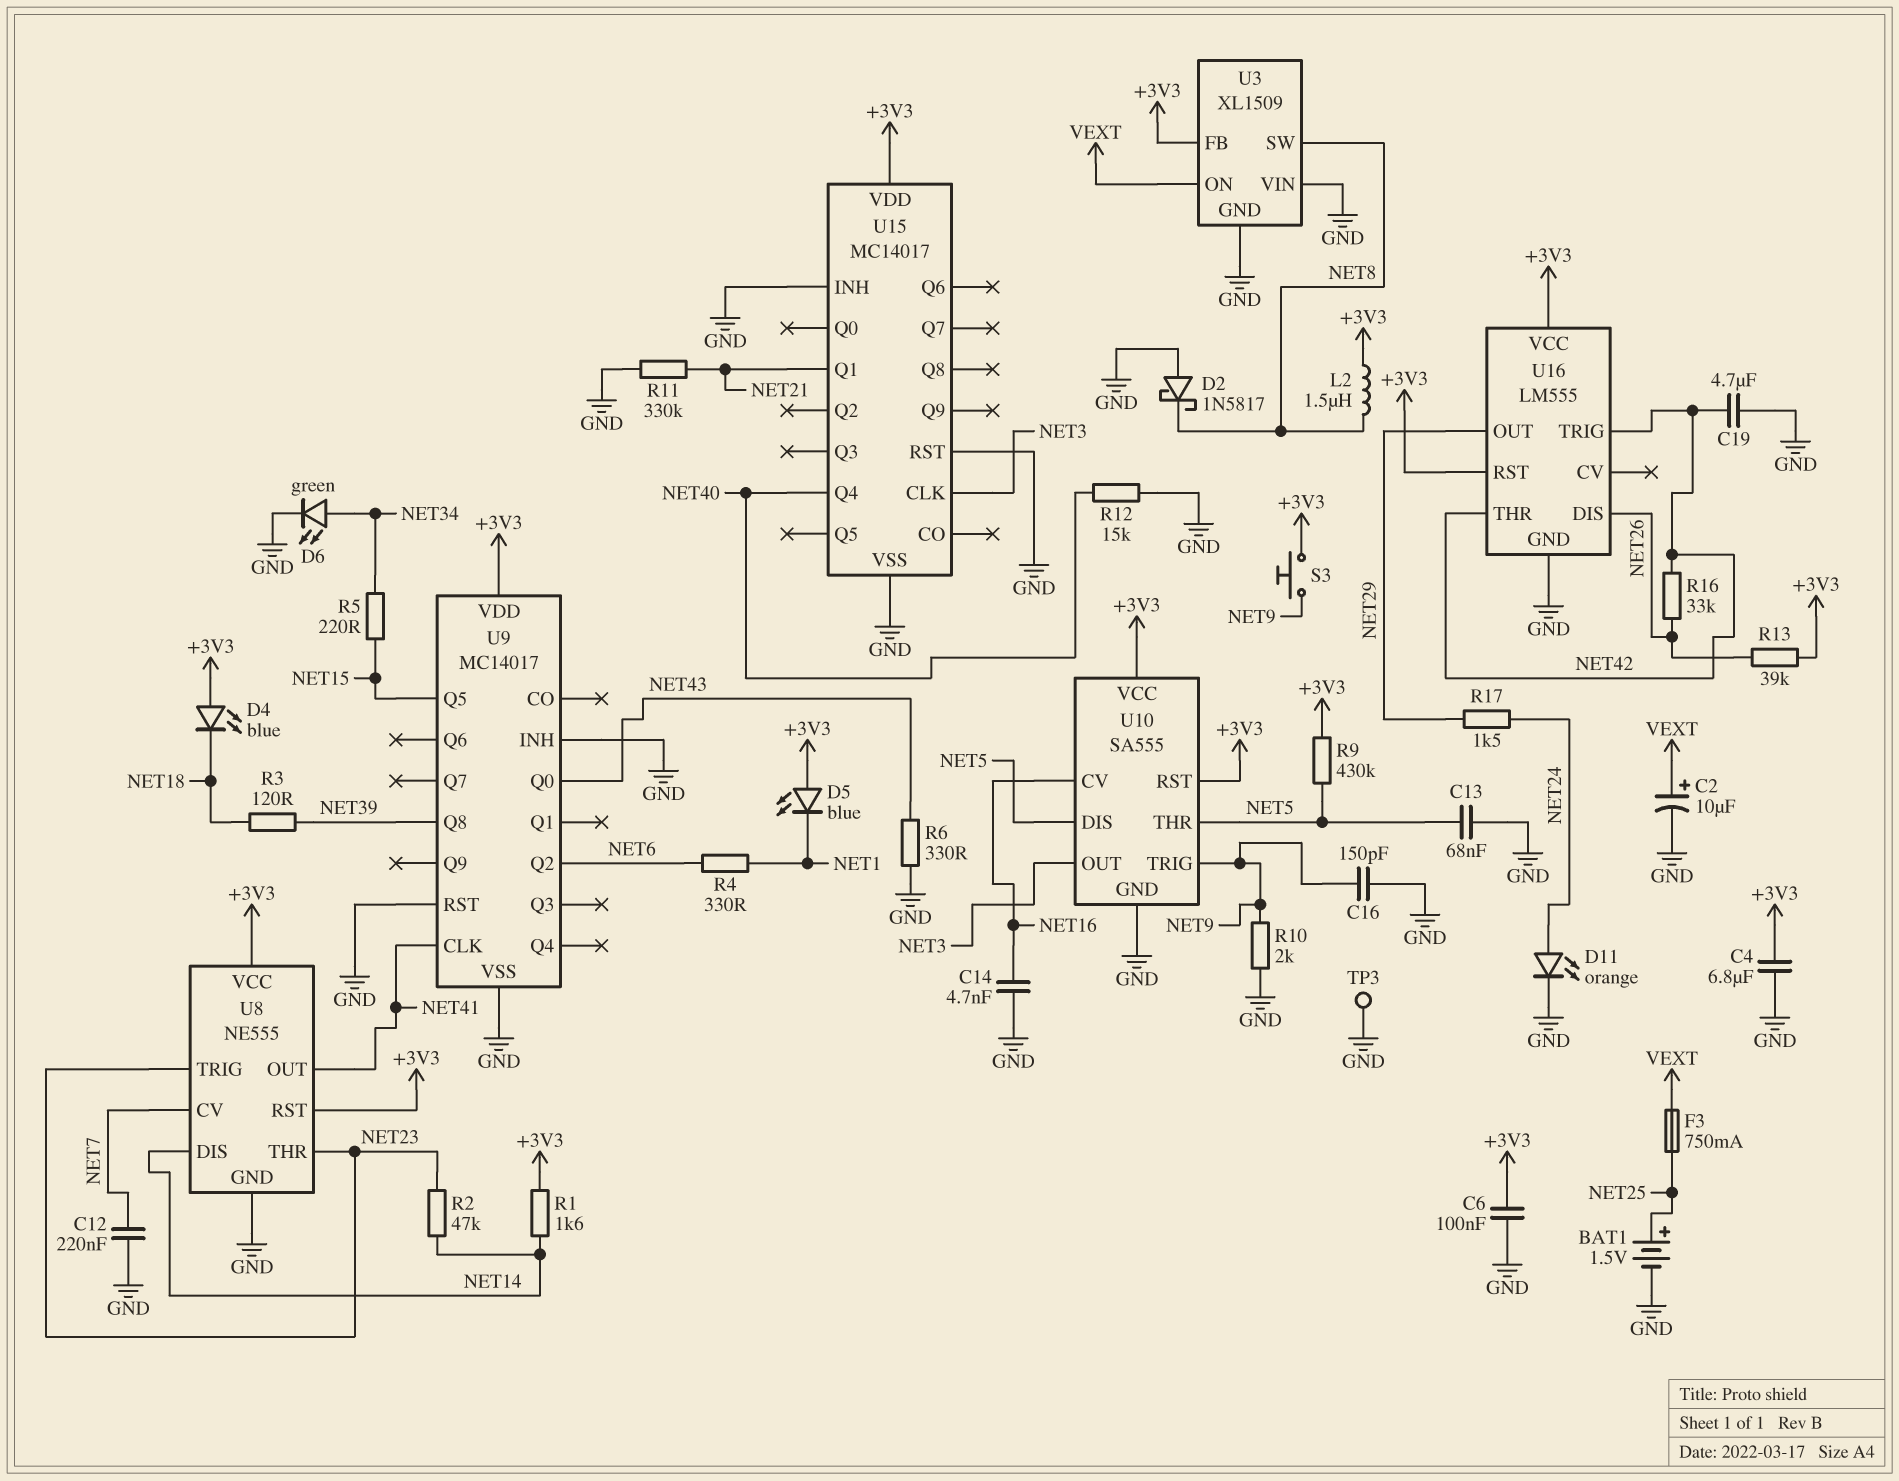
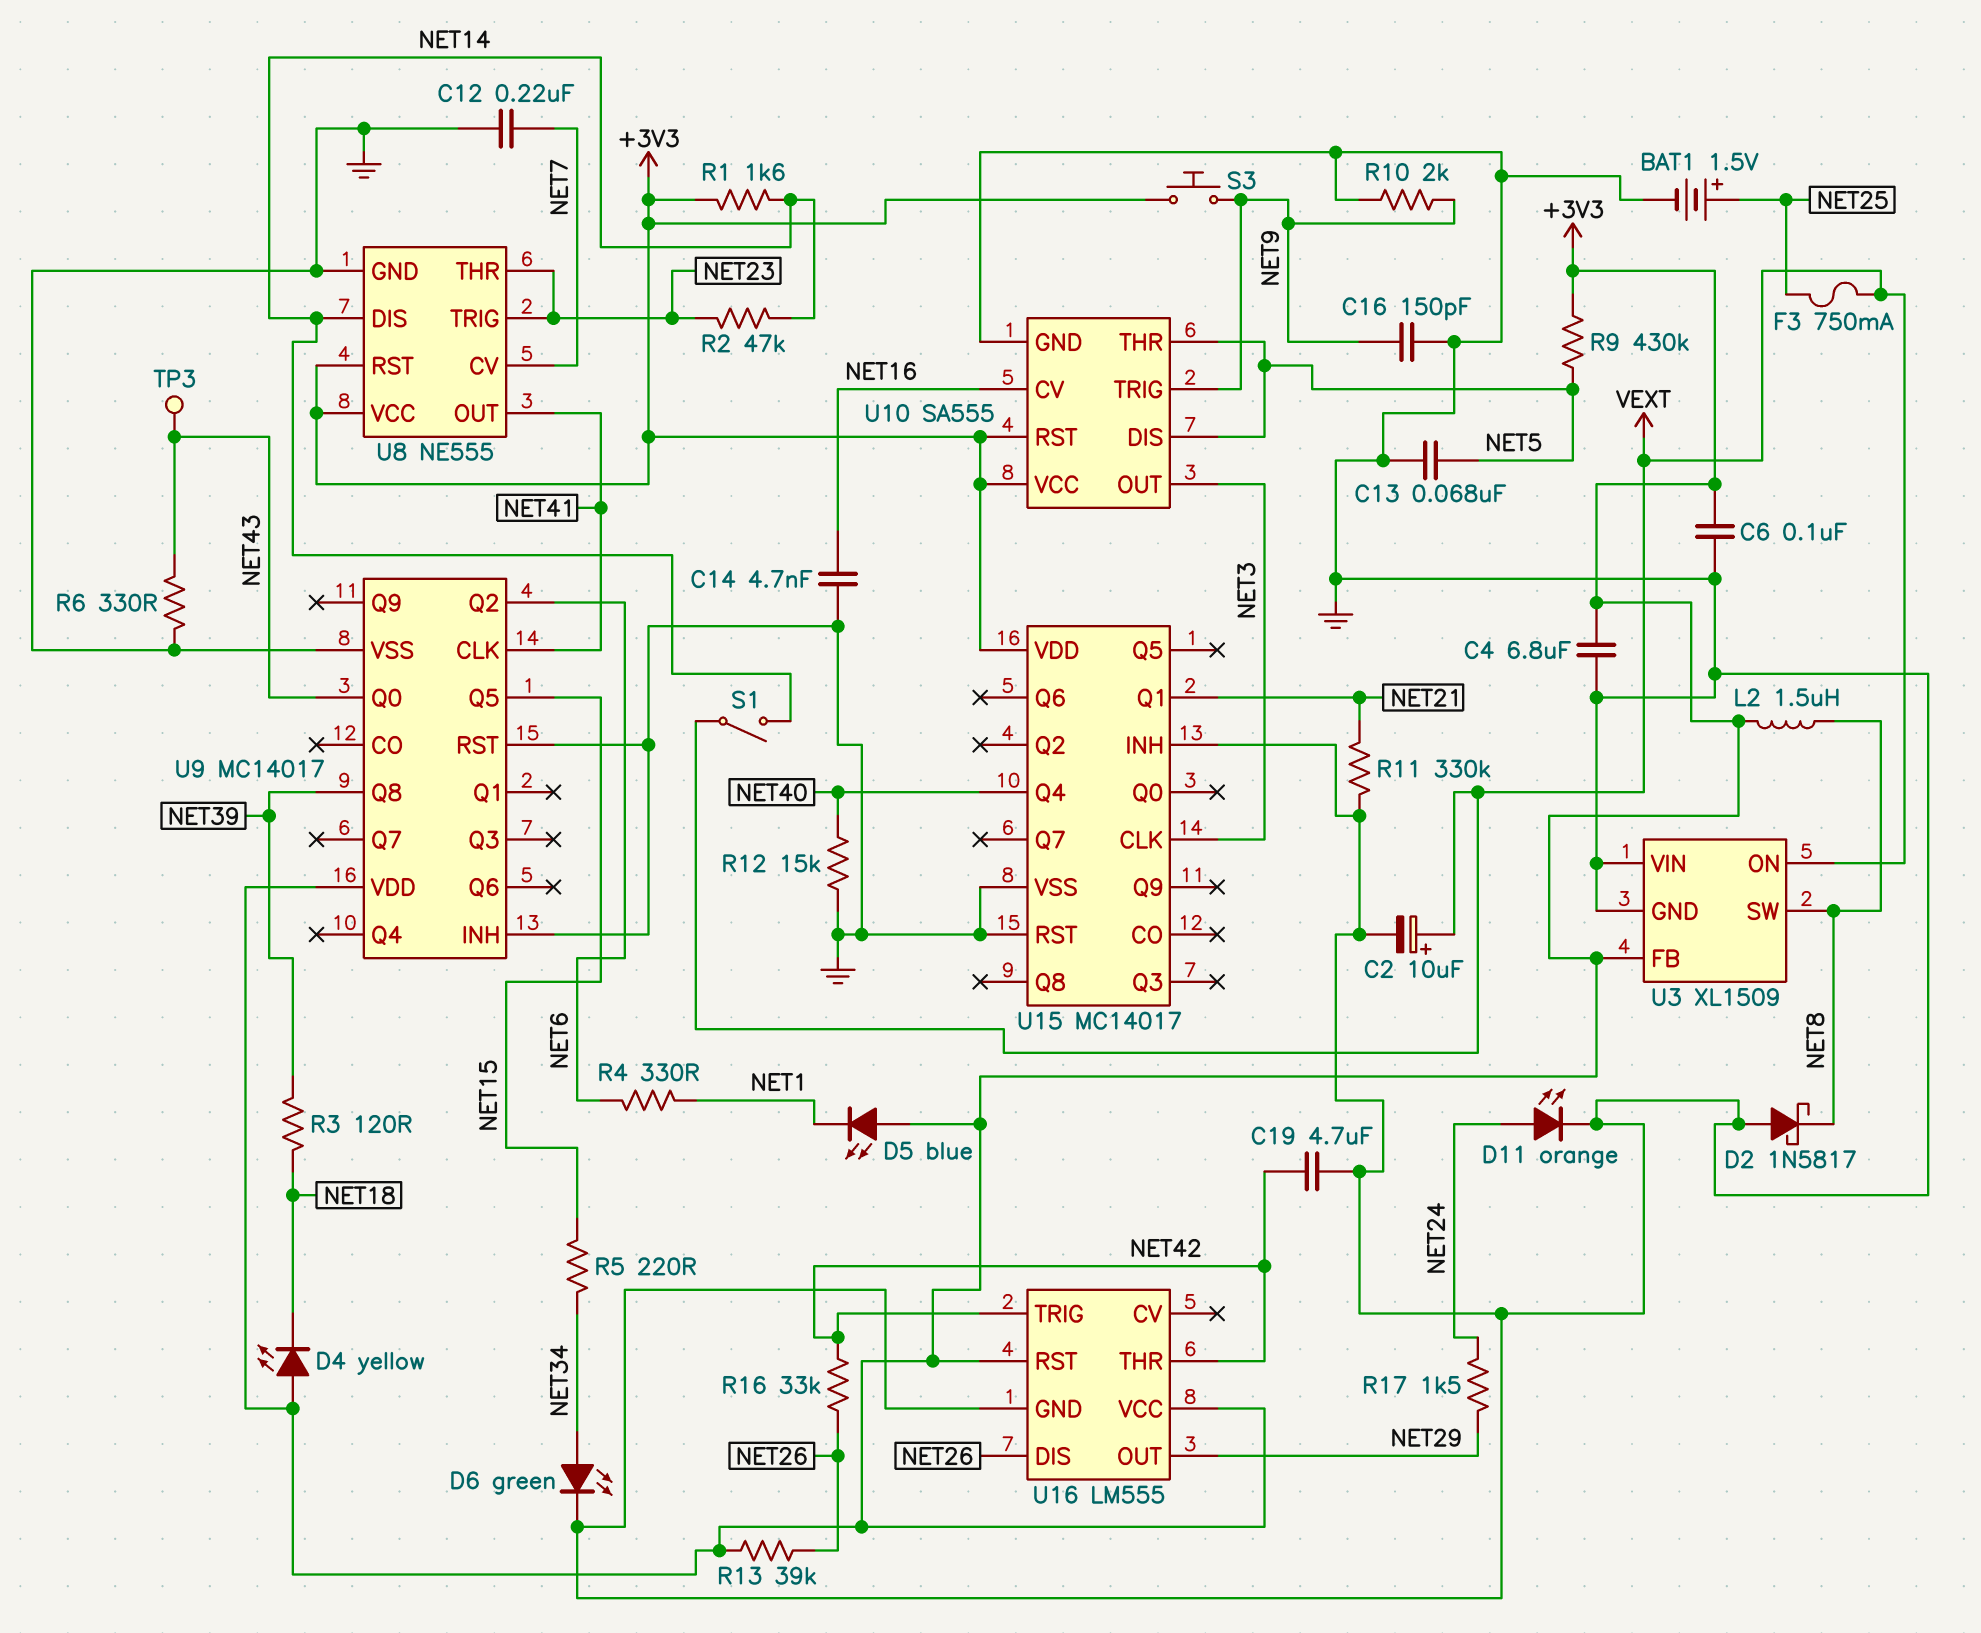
D4: LED blue (A +3V3, K NET18) -> LED yellow (A +3V3, K NET18)
S1: none -> switch (NET14, VEXT)
TP3: test point (GND) -> test point (NET43)

